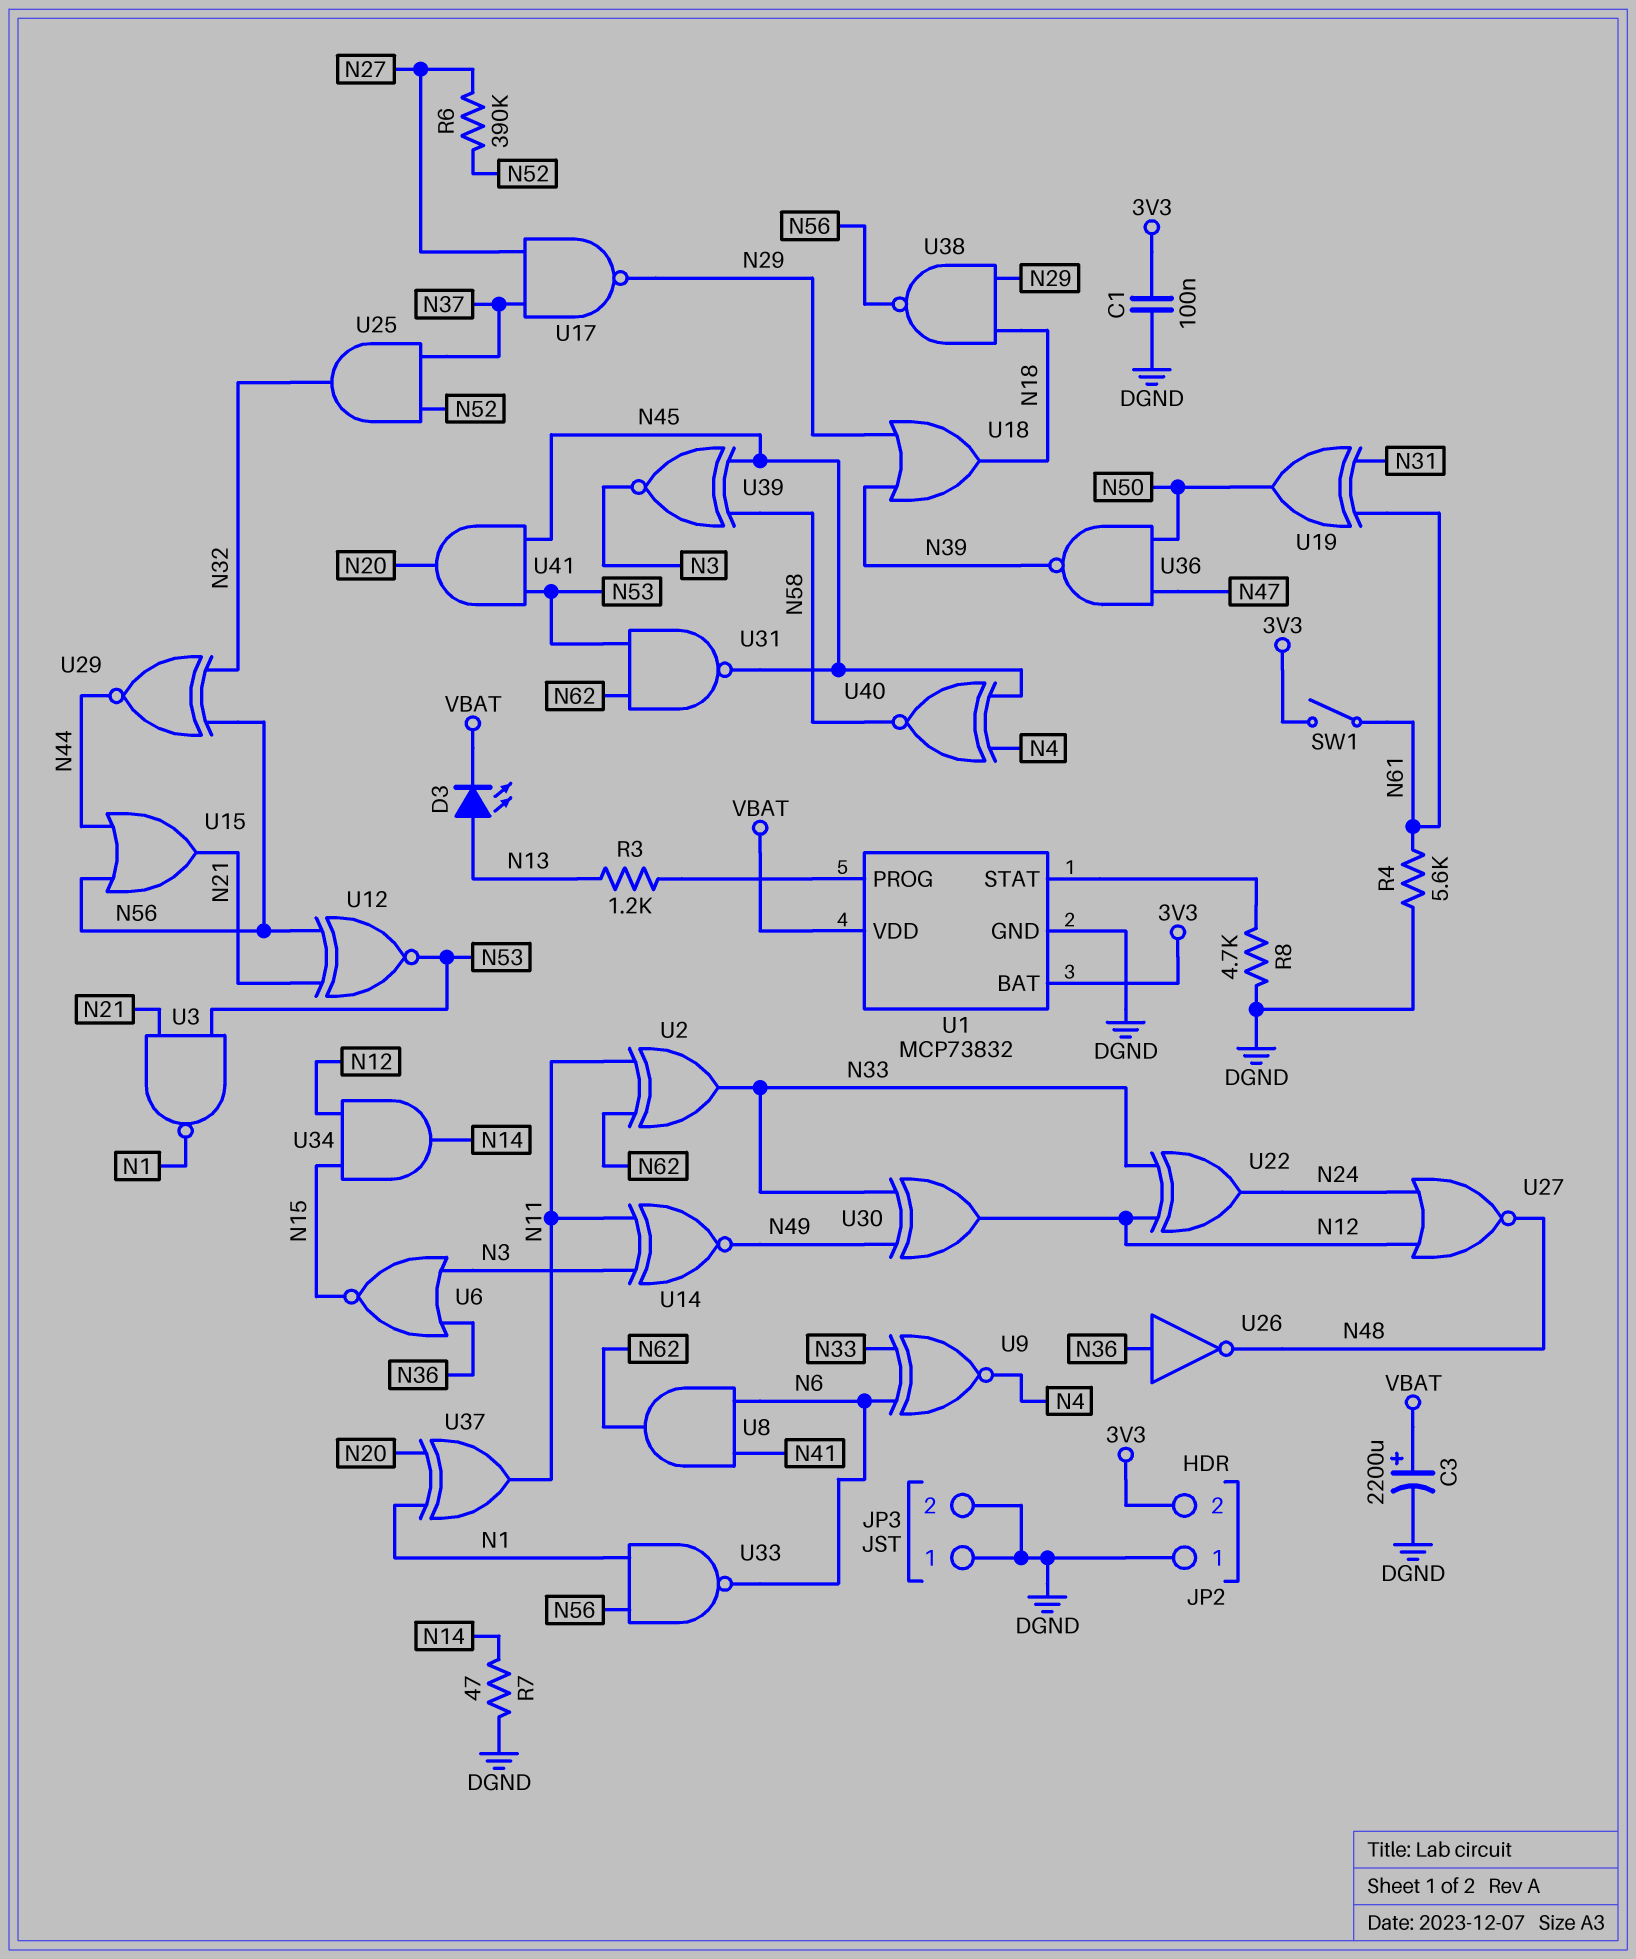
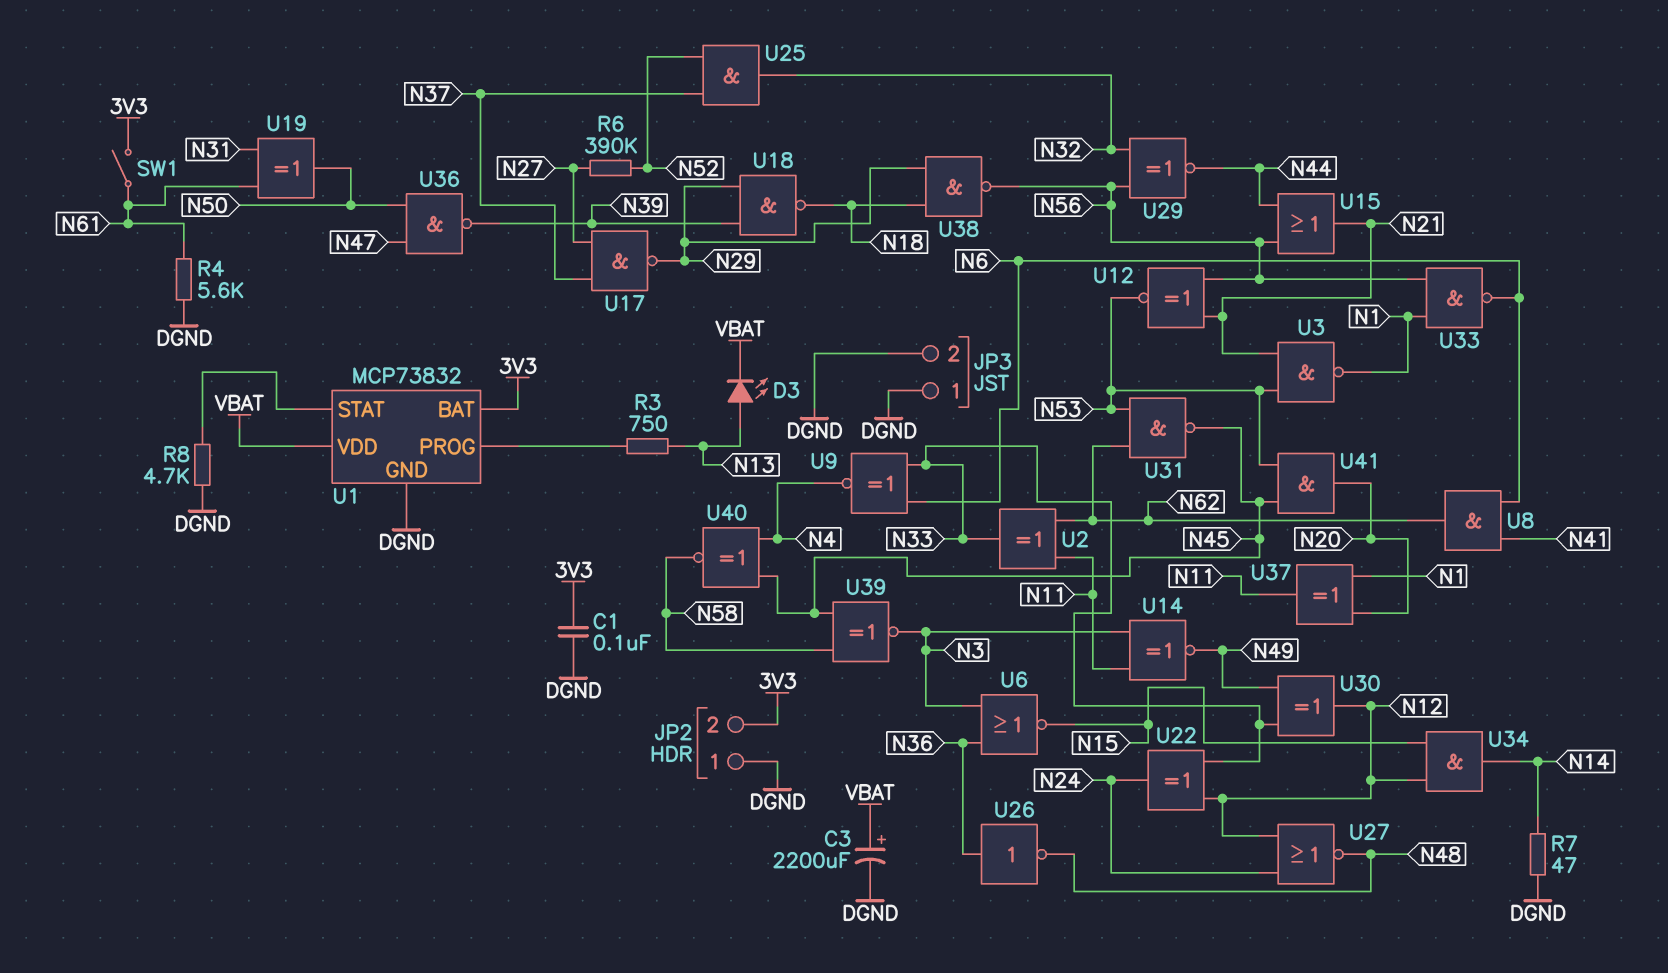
R3: 1.2k (N13, U1/PROG) -> 750 (N13, U1/PROG)
U18: OR (in N29, in N39, out N18) -> NAND (in N29, in N39, out N18)

